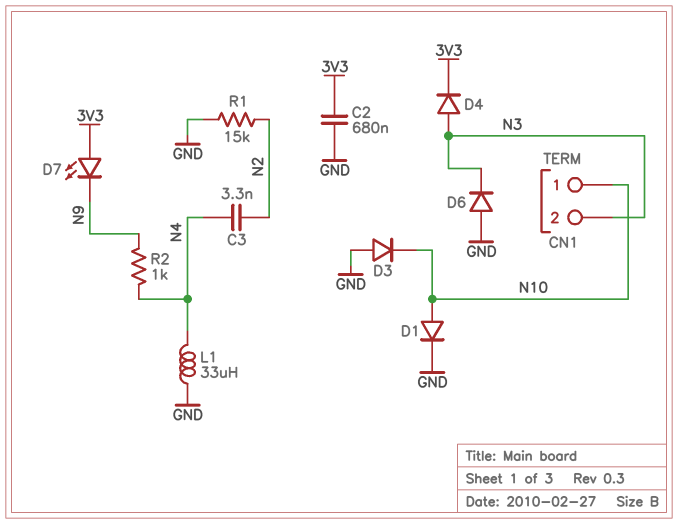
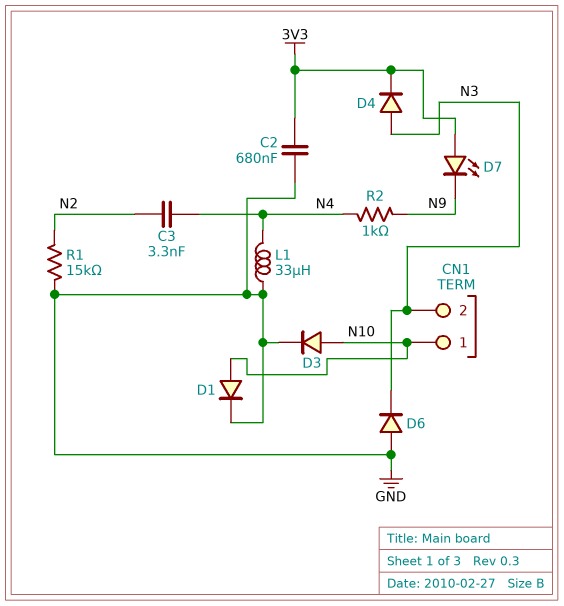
D3: diode (A GND, K N10) -> diode (A N10, K GND)

